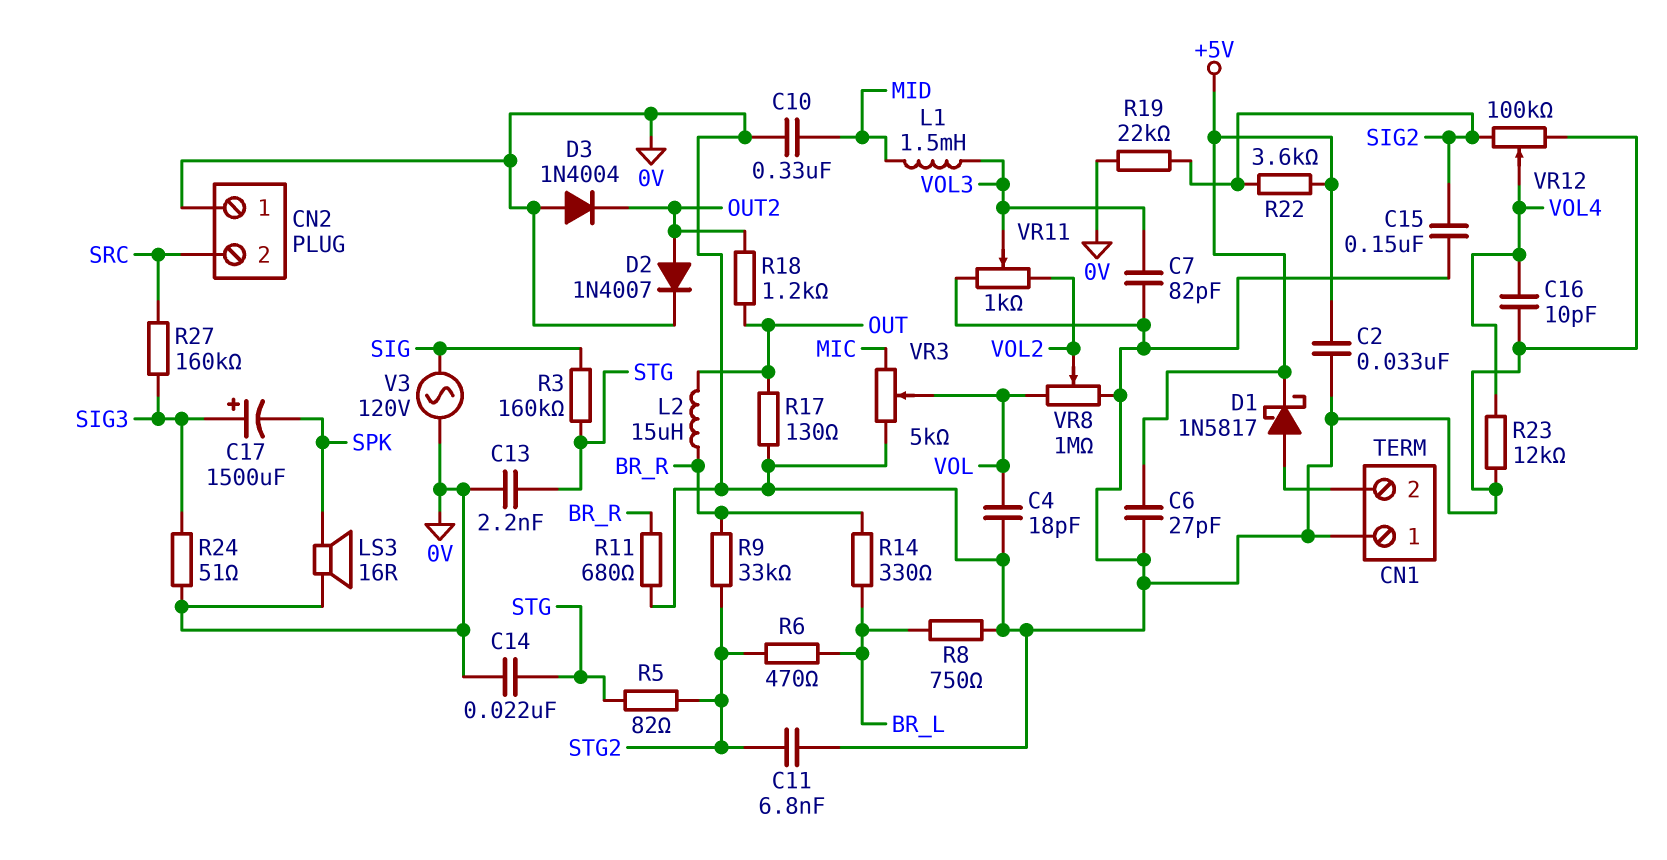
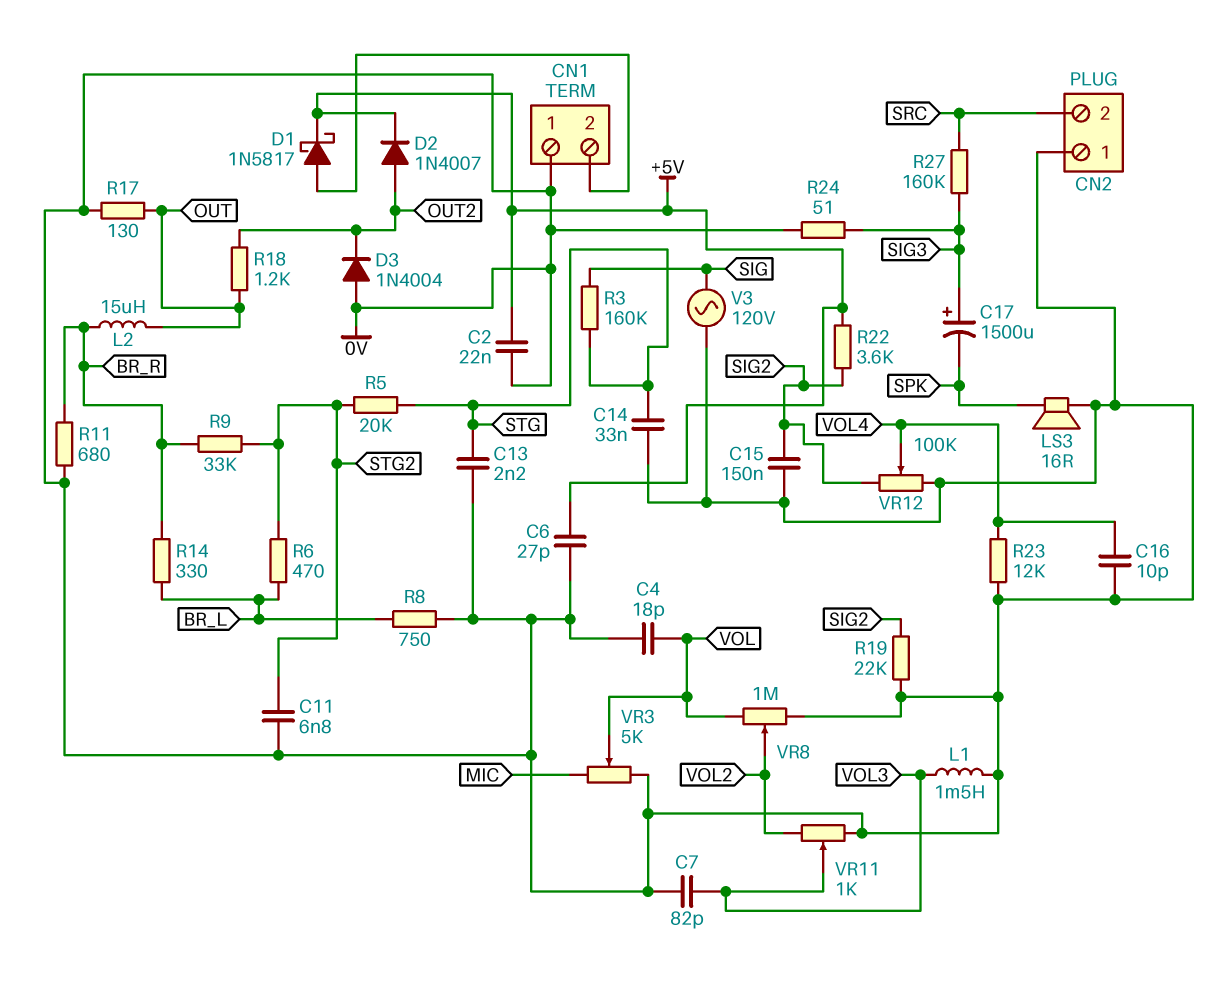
C2: 33nF (+5V, 0V) -> 22nF (+5V, 0V)
C10: 330nF (0V, MID) -> none
C14: 22nF (0V, STG) -> 33nF (0V, STG)
D2: diode 1N4007 (A OUT2, K 0V) -> diode 1N4007 (A OUT2, K +5V)
L1: 1.5mH (MID, VOL3) -> 1.5mH (0V, VOL3)
R5: 82 (STG, STG2) -> 20k (STG, STG2)

